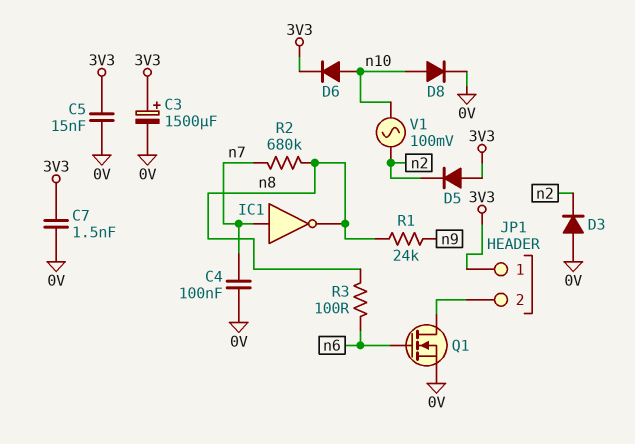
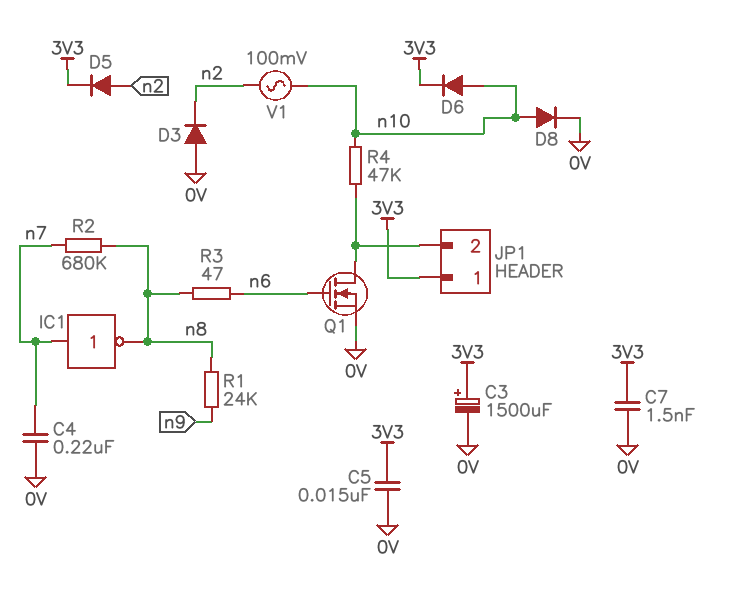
C4: 100nF (0V, n7) -> 220nF (0V, n7)
D5: diode (A 3V3, K n2) -> diode (A n2, K 3V3)
R3: 100 (n6, n8) -> 47 (n6, n8)
R4: none -> 47k (JP1/2, n10)

